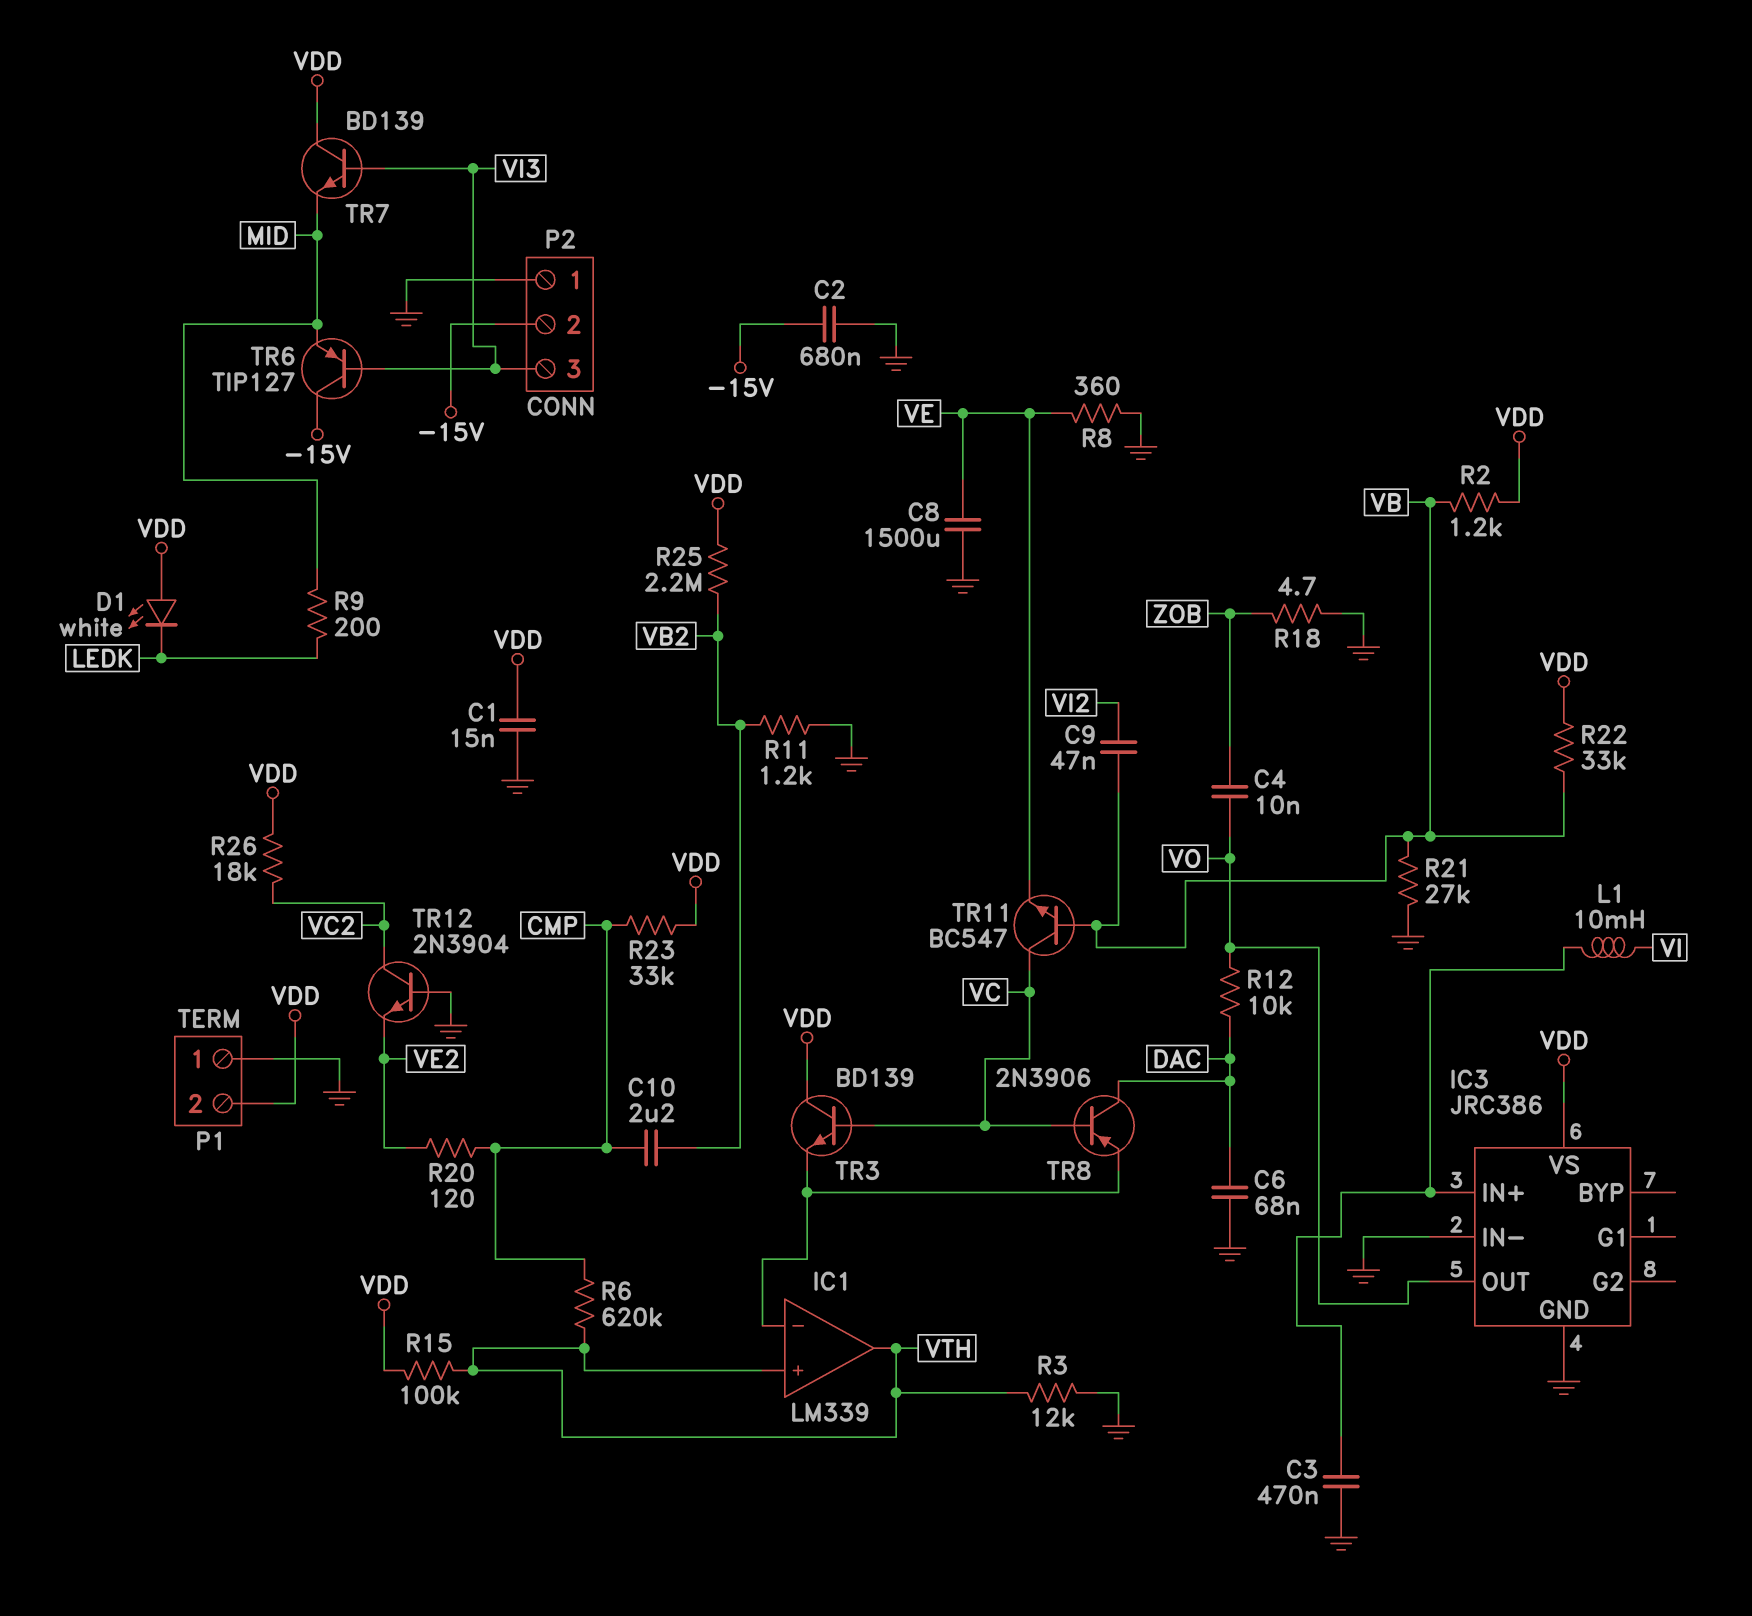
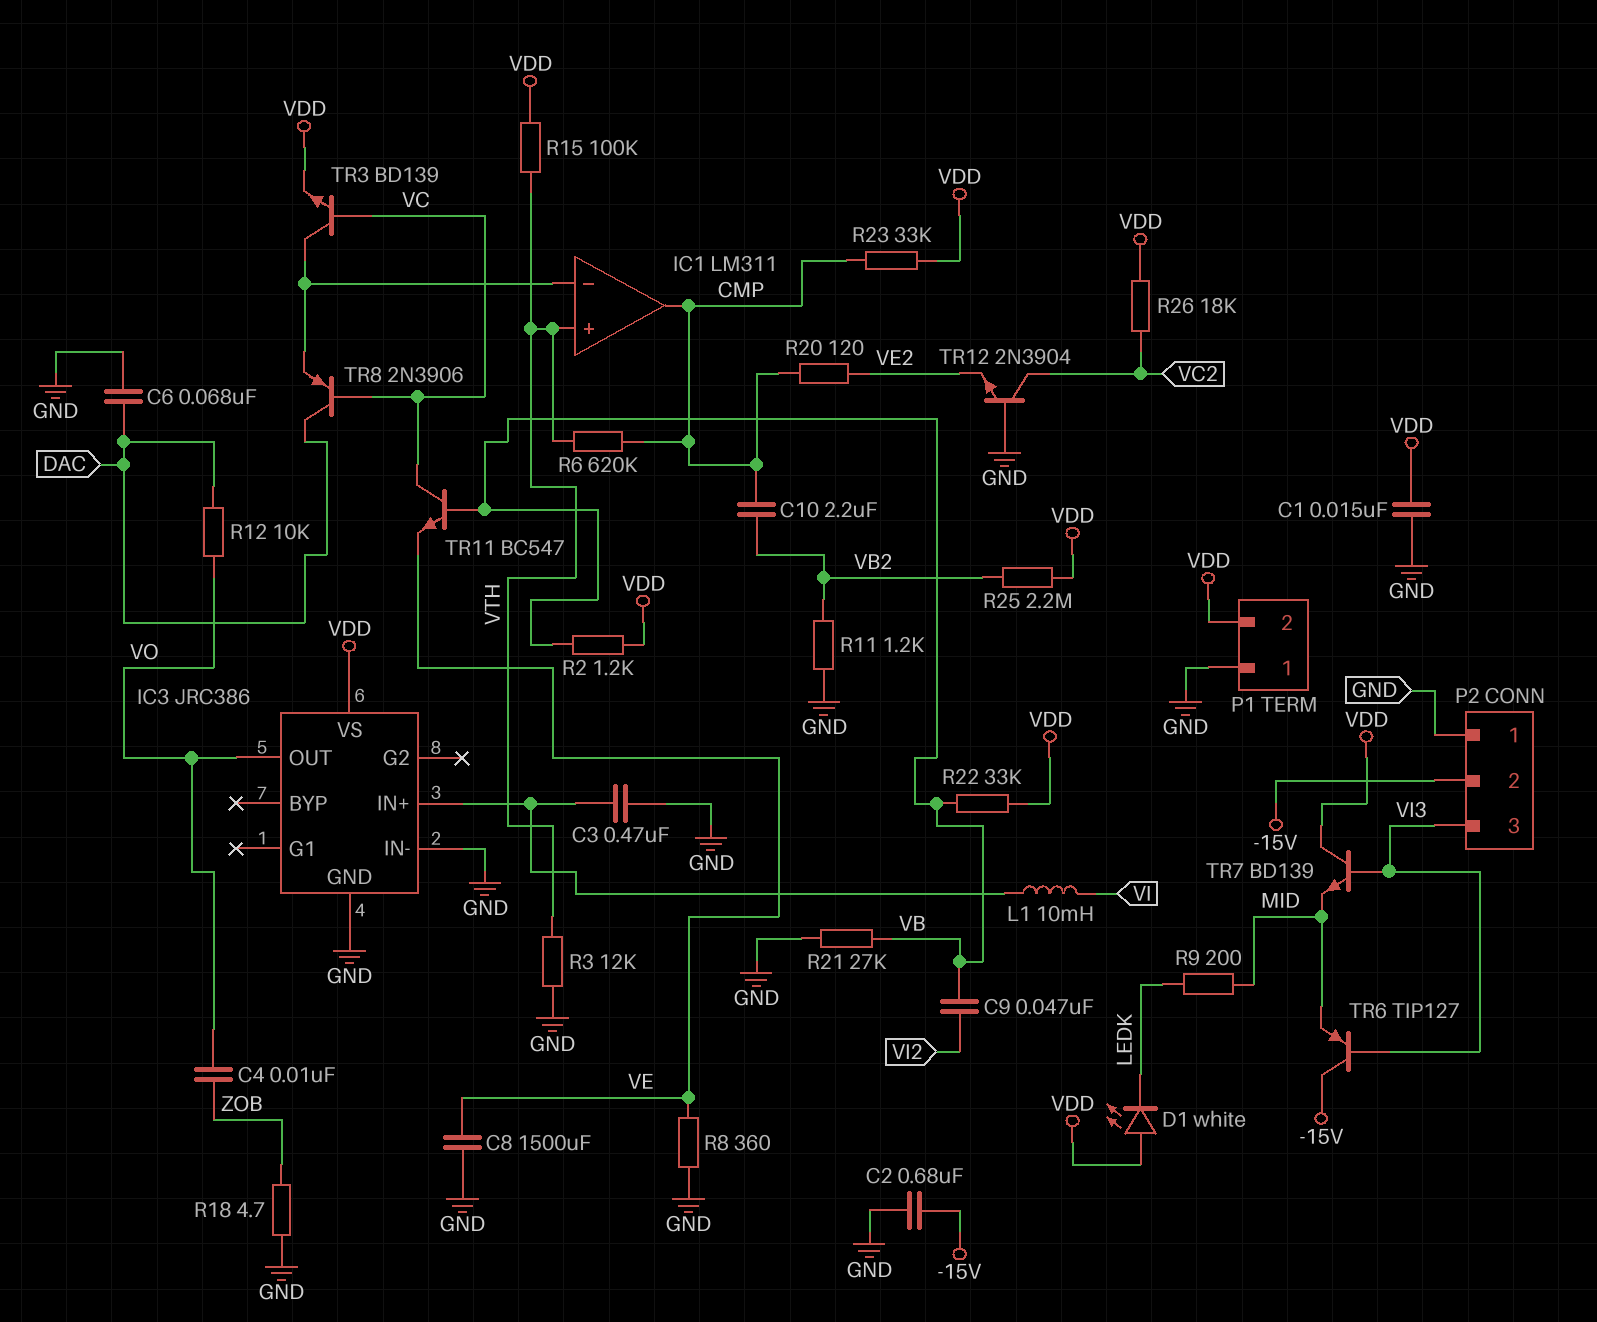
IC1: LM339 -> LM311
IC1 pin out: VTH -> CMP
TR3: NPN BD139 (B VC, C VDD, E IC1/in-) -> NPN BD139 (B VC, C IC1/in-, E VDD)

